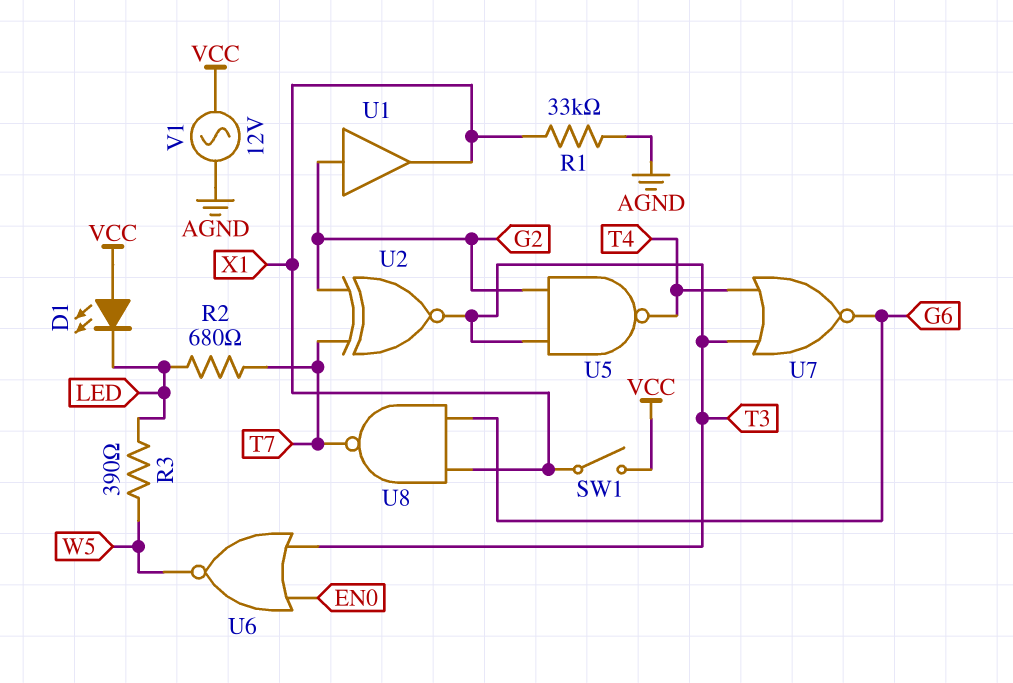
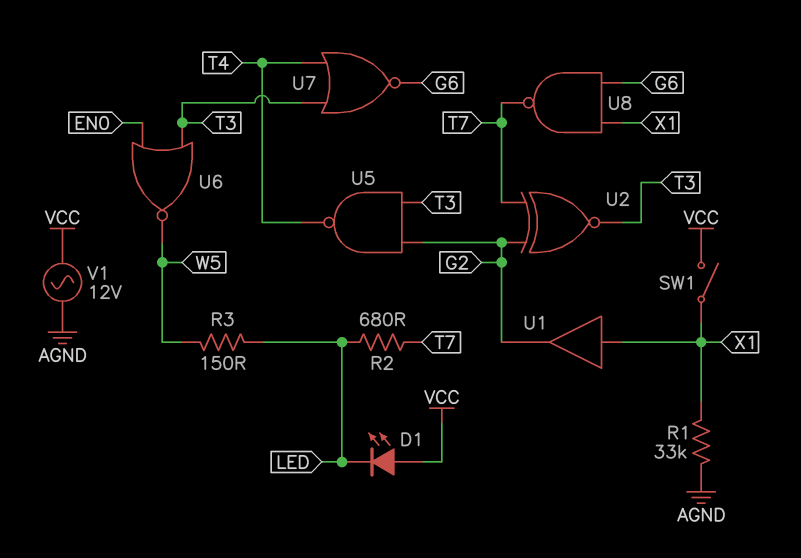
R3: 390 (LED, W5) -> 150 (LED, W5)
U1: buffer (in G2, out X1) -> buffer (in X1, out G2)

